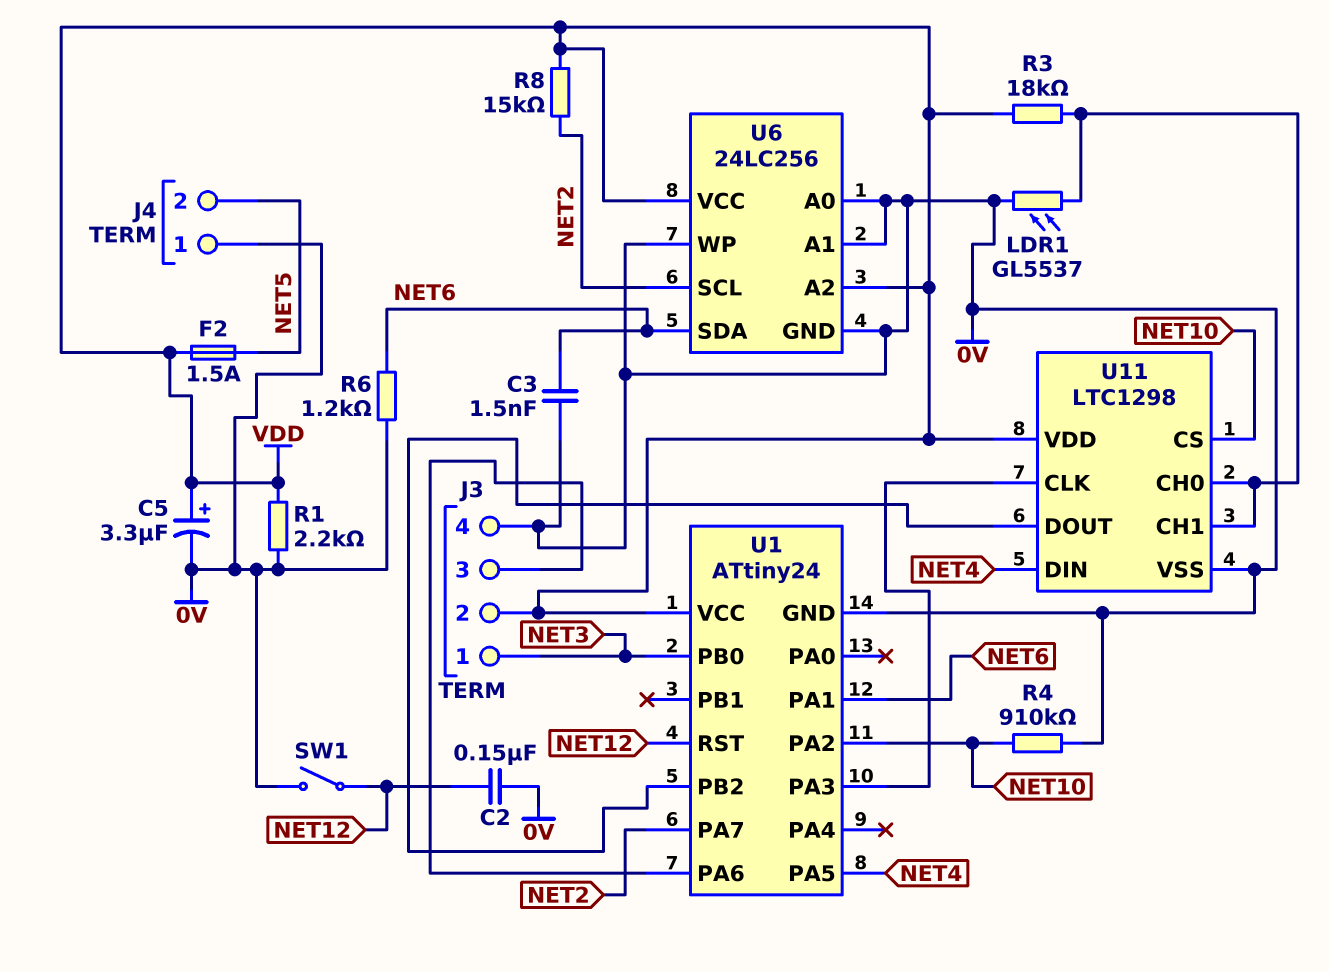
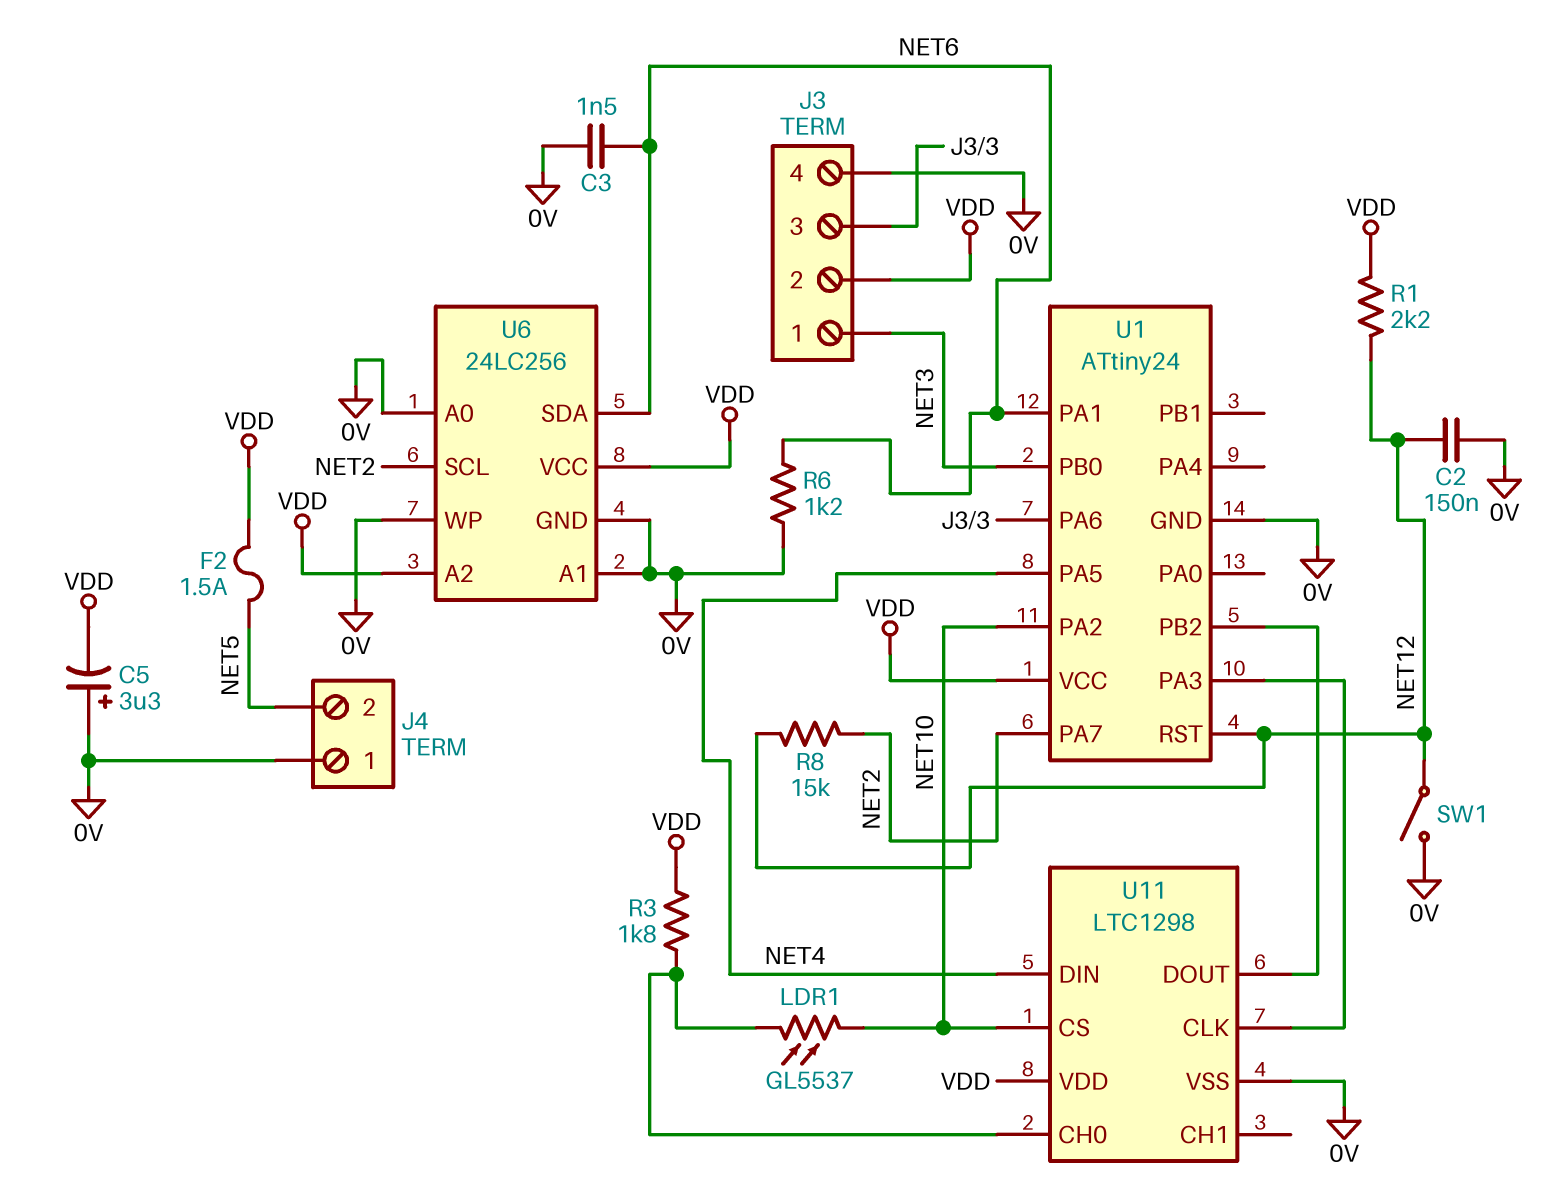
C5: 3.3uF (plus VDD, minus 0V) -> 3.3uF (plus 0V, minus VDD)
LDR1: GL5537 (0V, U11/CH0) -> GL5537 (NET10, U11/CH0)
R1: 2.2k (0V, VDD) -> 2.2k (NET12, VDD)
R3: 18k (U11/CH0, VDD) -> 1.8k (U11/CH0, VDD)
R4: 910k (0V, NET10) -> none
R8: 15k (NET2, VDD) -> 15k (NET2, NET12)
U11 pin CH1: U11/CH0 -> none

